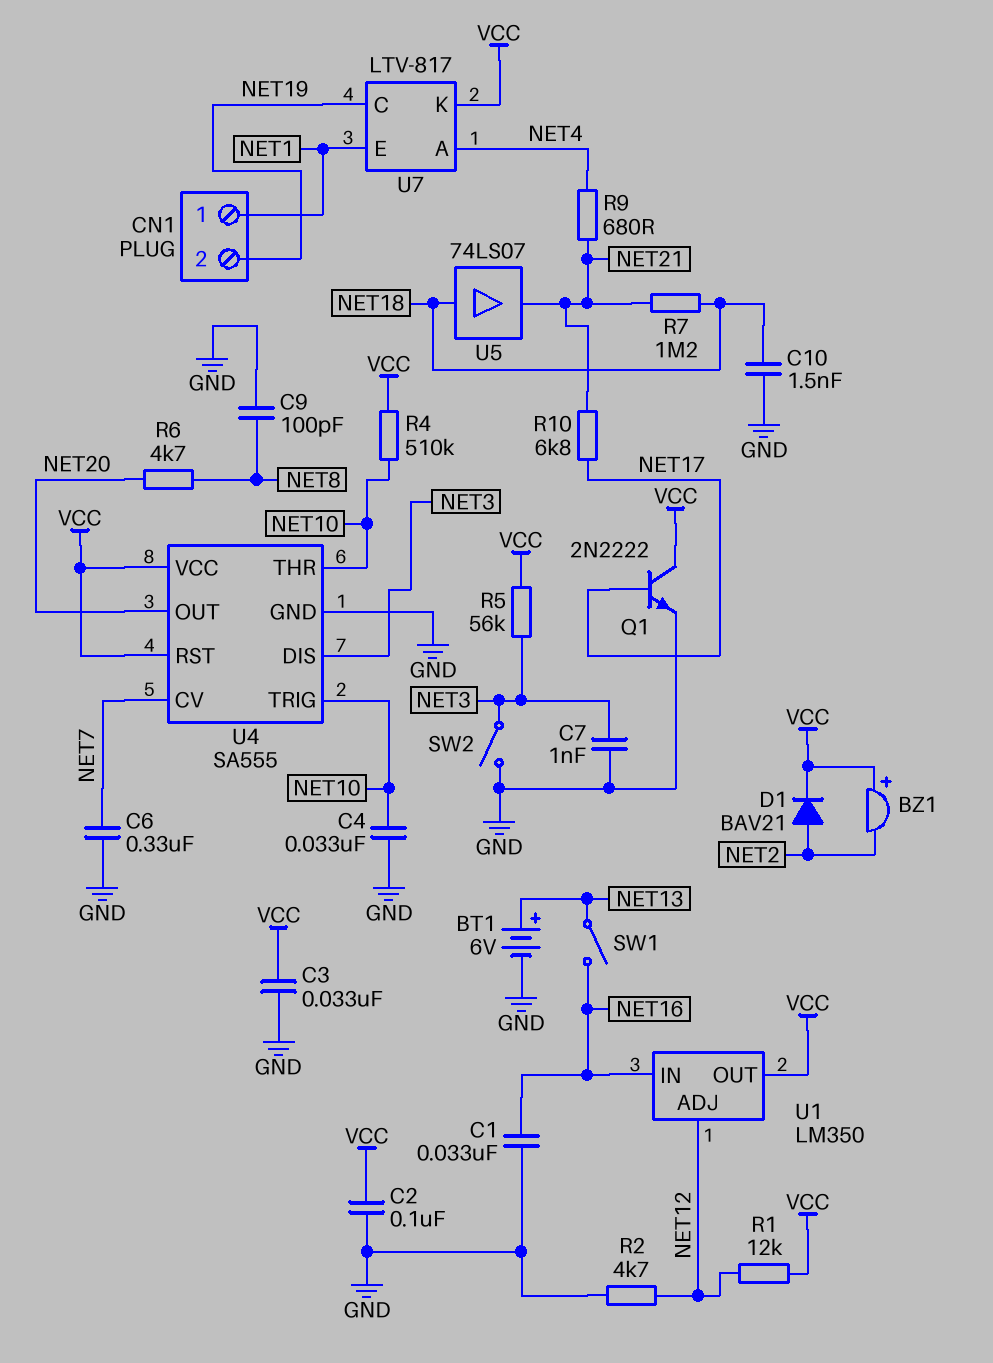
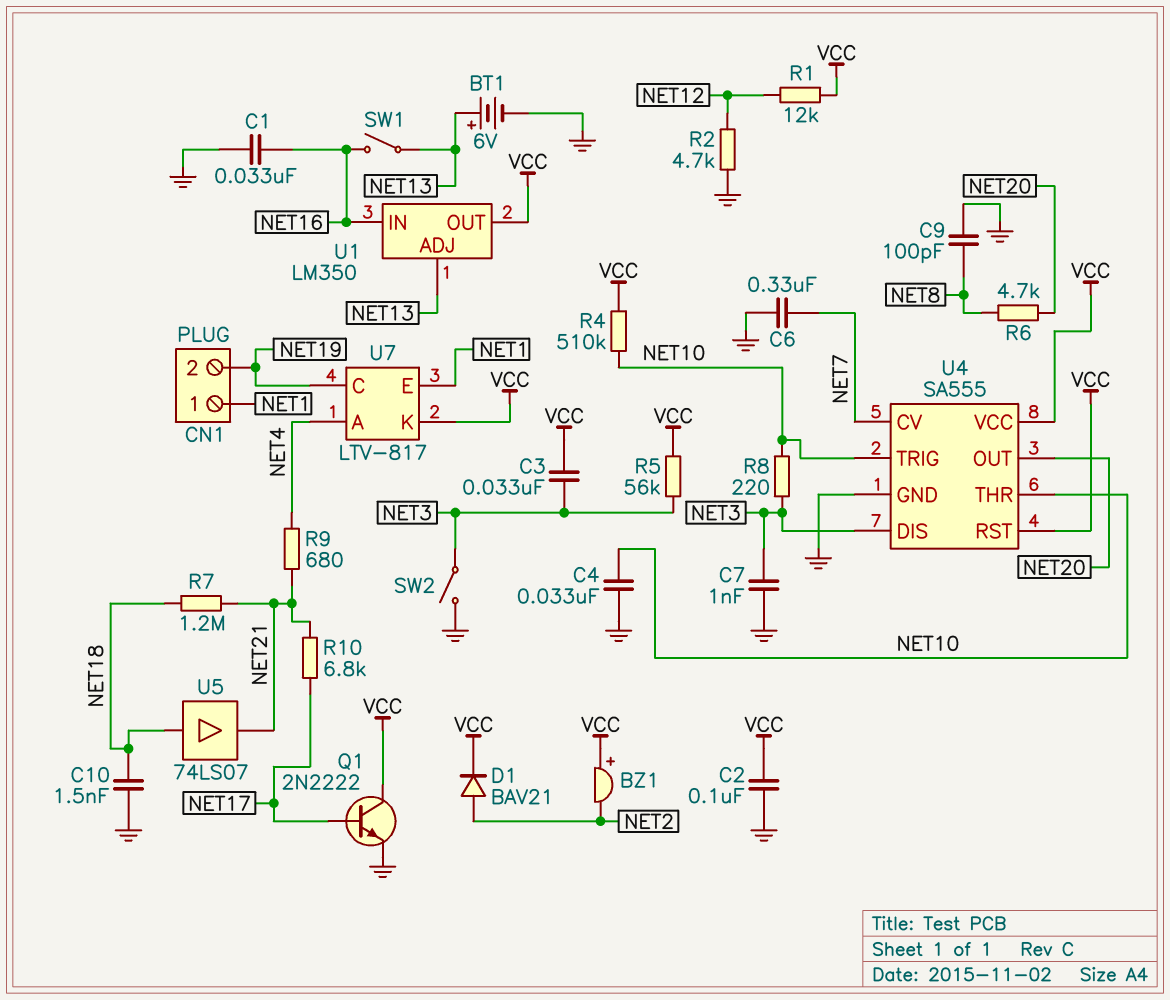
C3: 33nF (GND, VCC) -> 33nF (NET3, VCC)
R8: none -> 220 (NET3, NET10)
U1 pin ADJ: NET12 -> NET13

